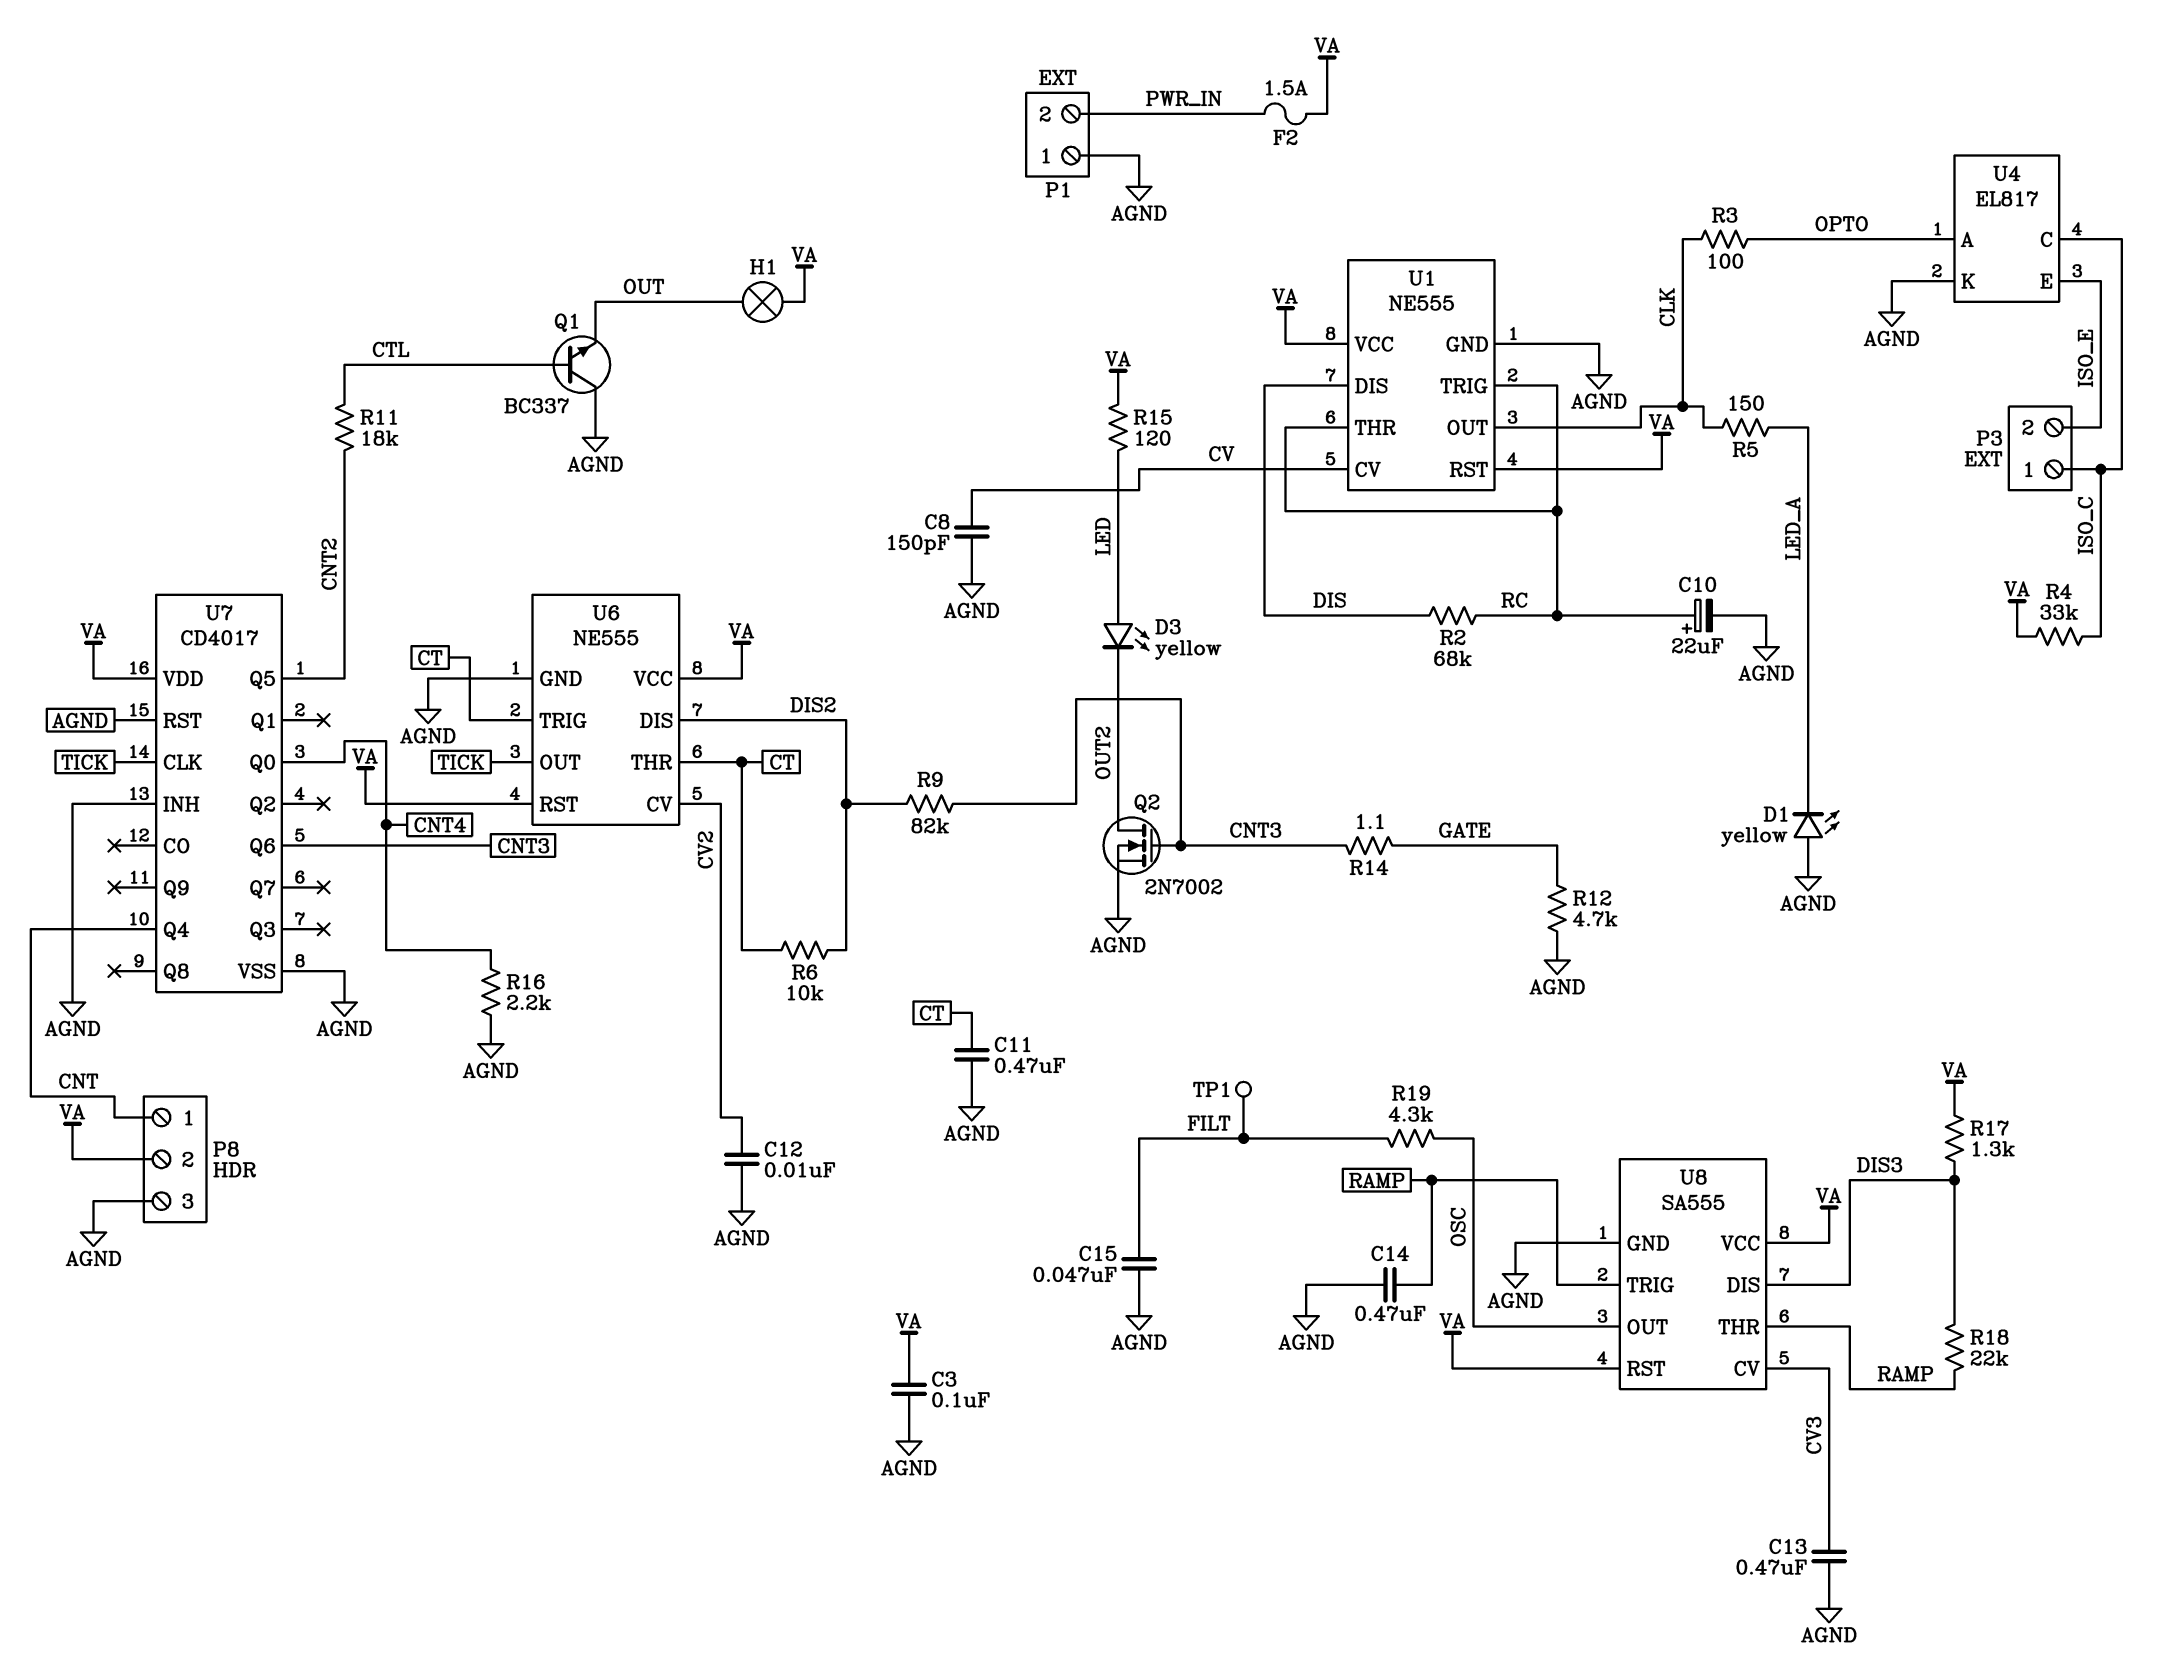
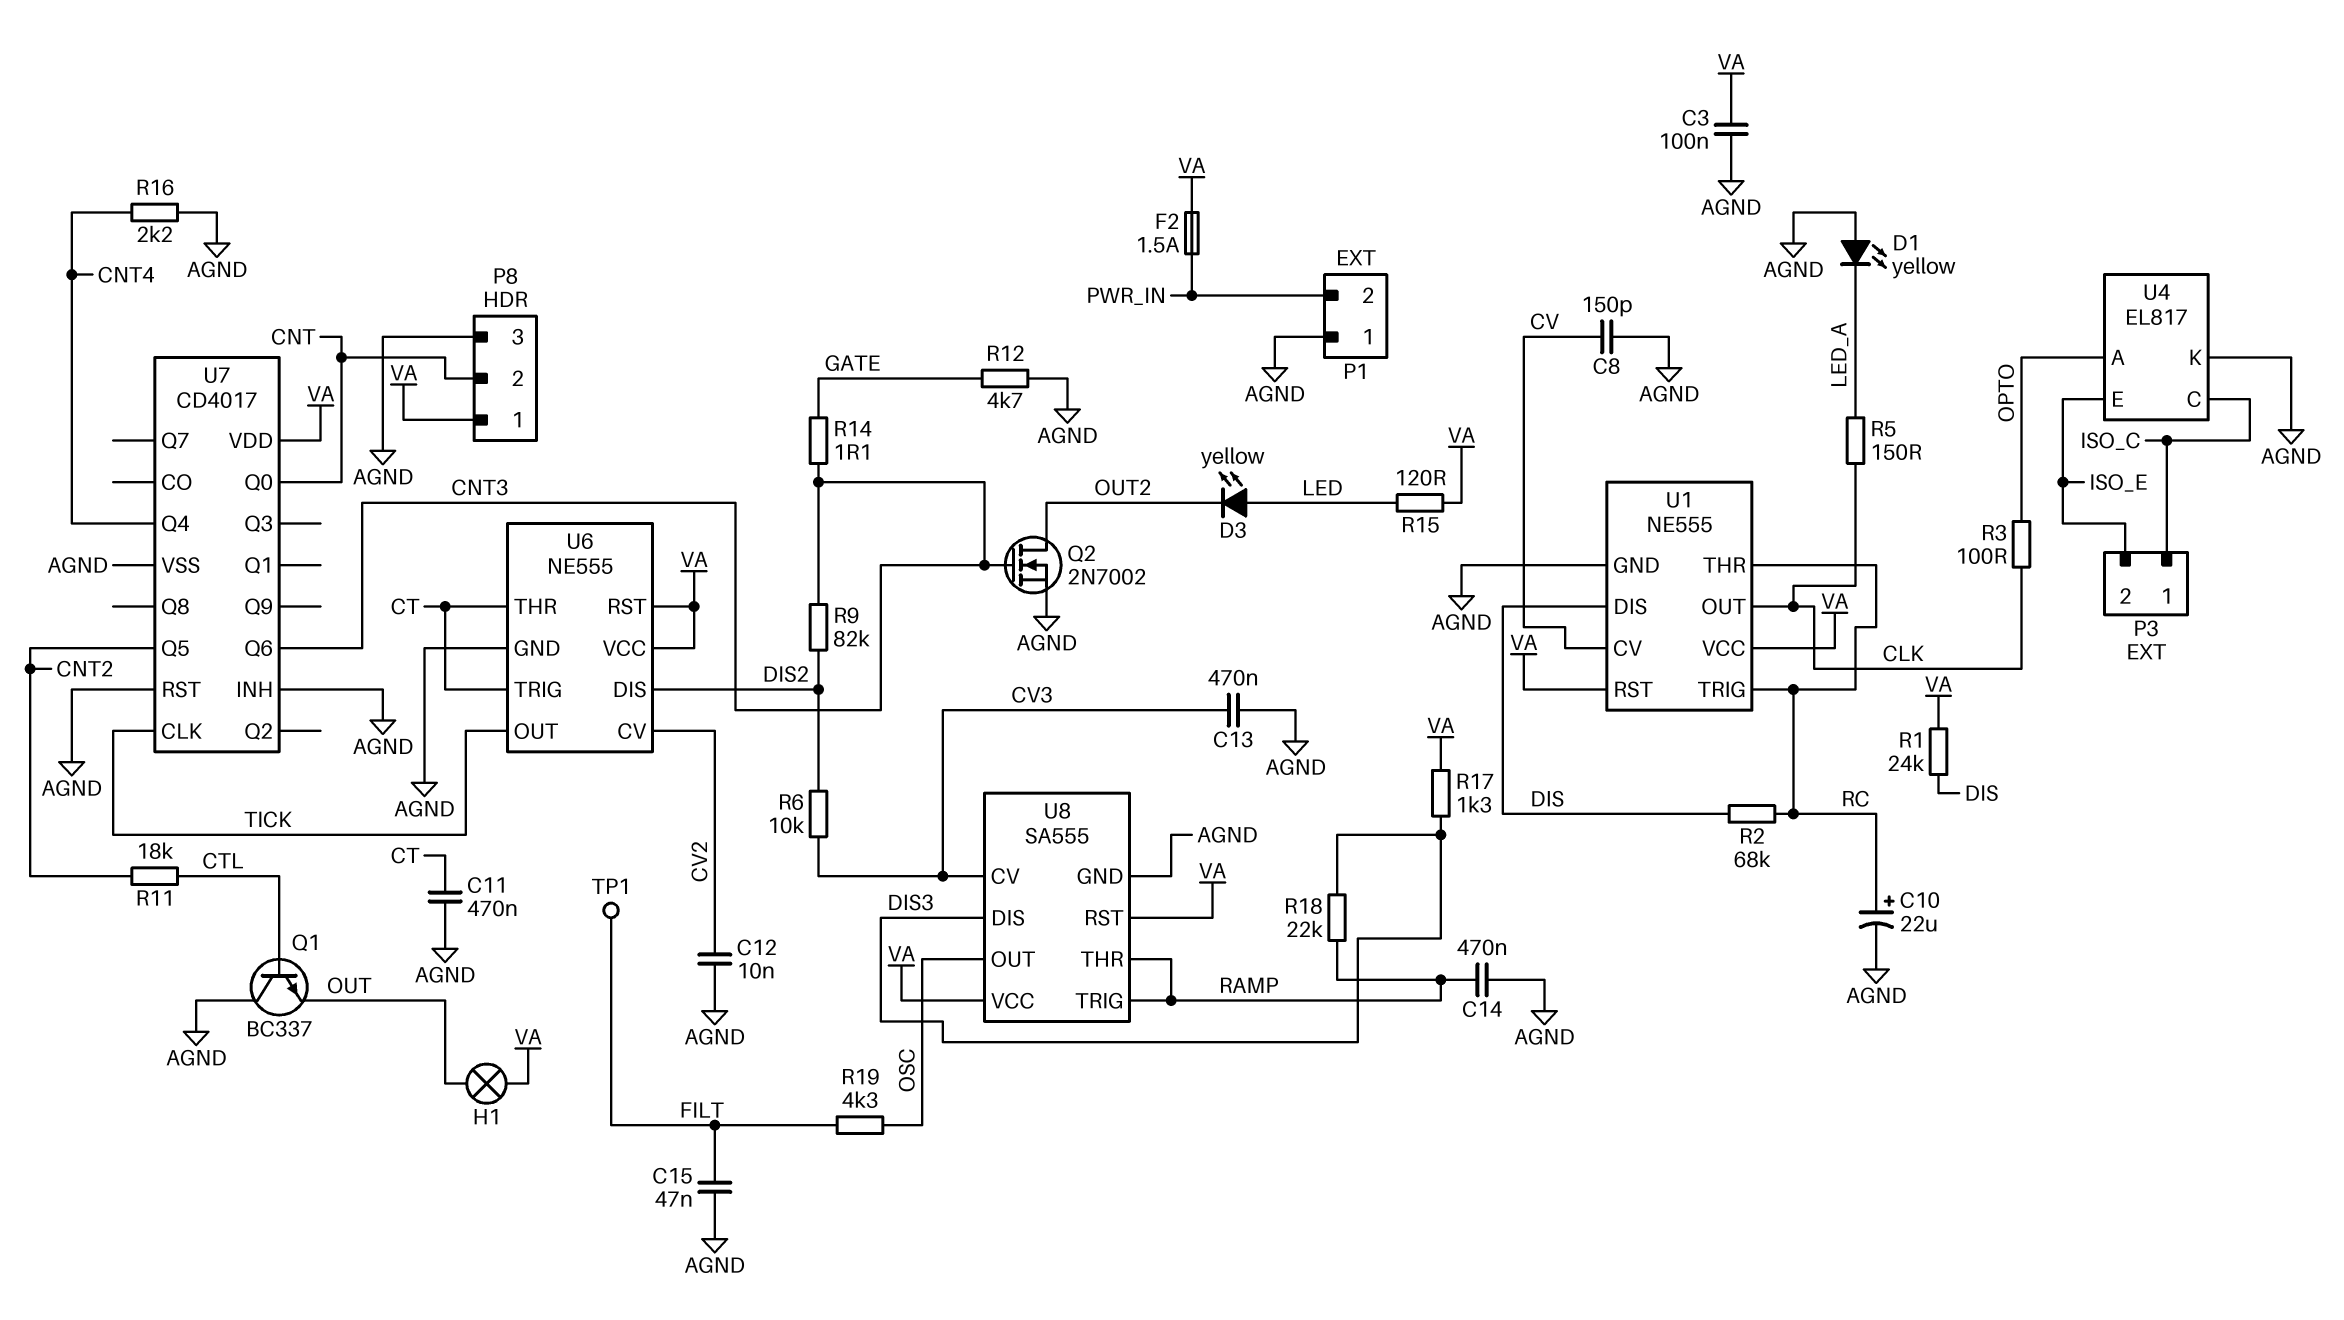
P8 pin 1: CNT -> VA
P8 pin 2: VA -> CNT
R1: none -> 24k (DIS, VA)
R4: 33k (ISO_C, VA) -> none
R6: 10k (CT, DIS2) -> 10k (CV3, DIS2)
U7 pin Q0: CNT4 -> CNT
U7 pin Q4: CNT -> CNT4

